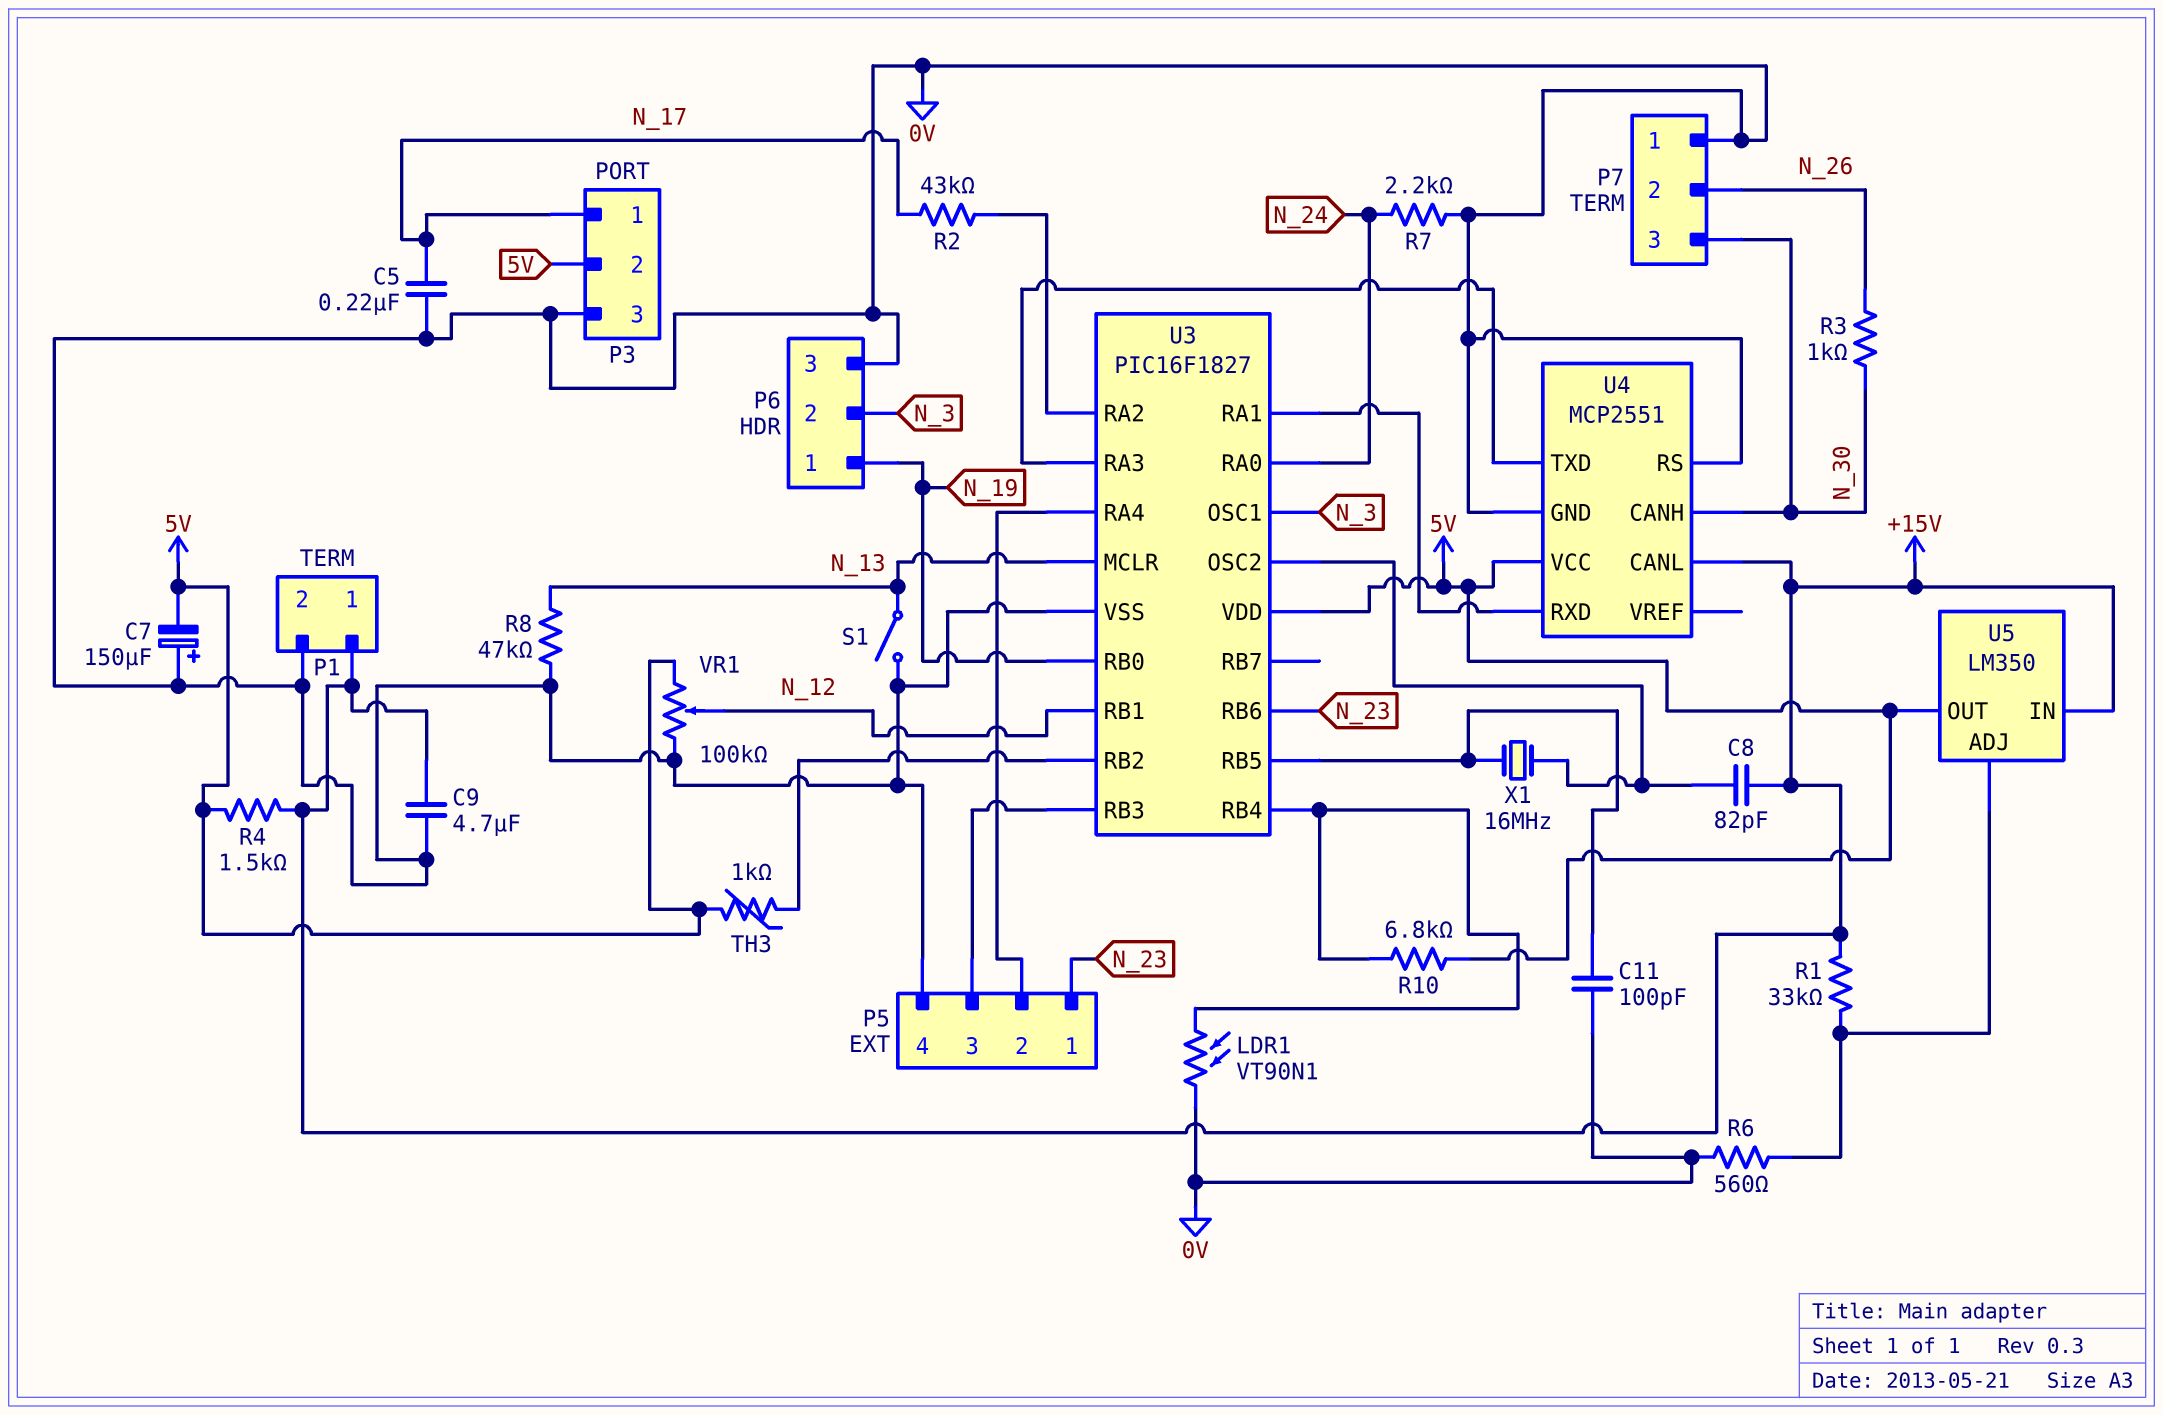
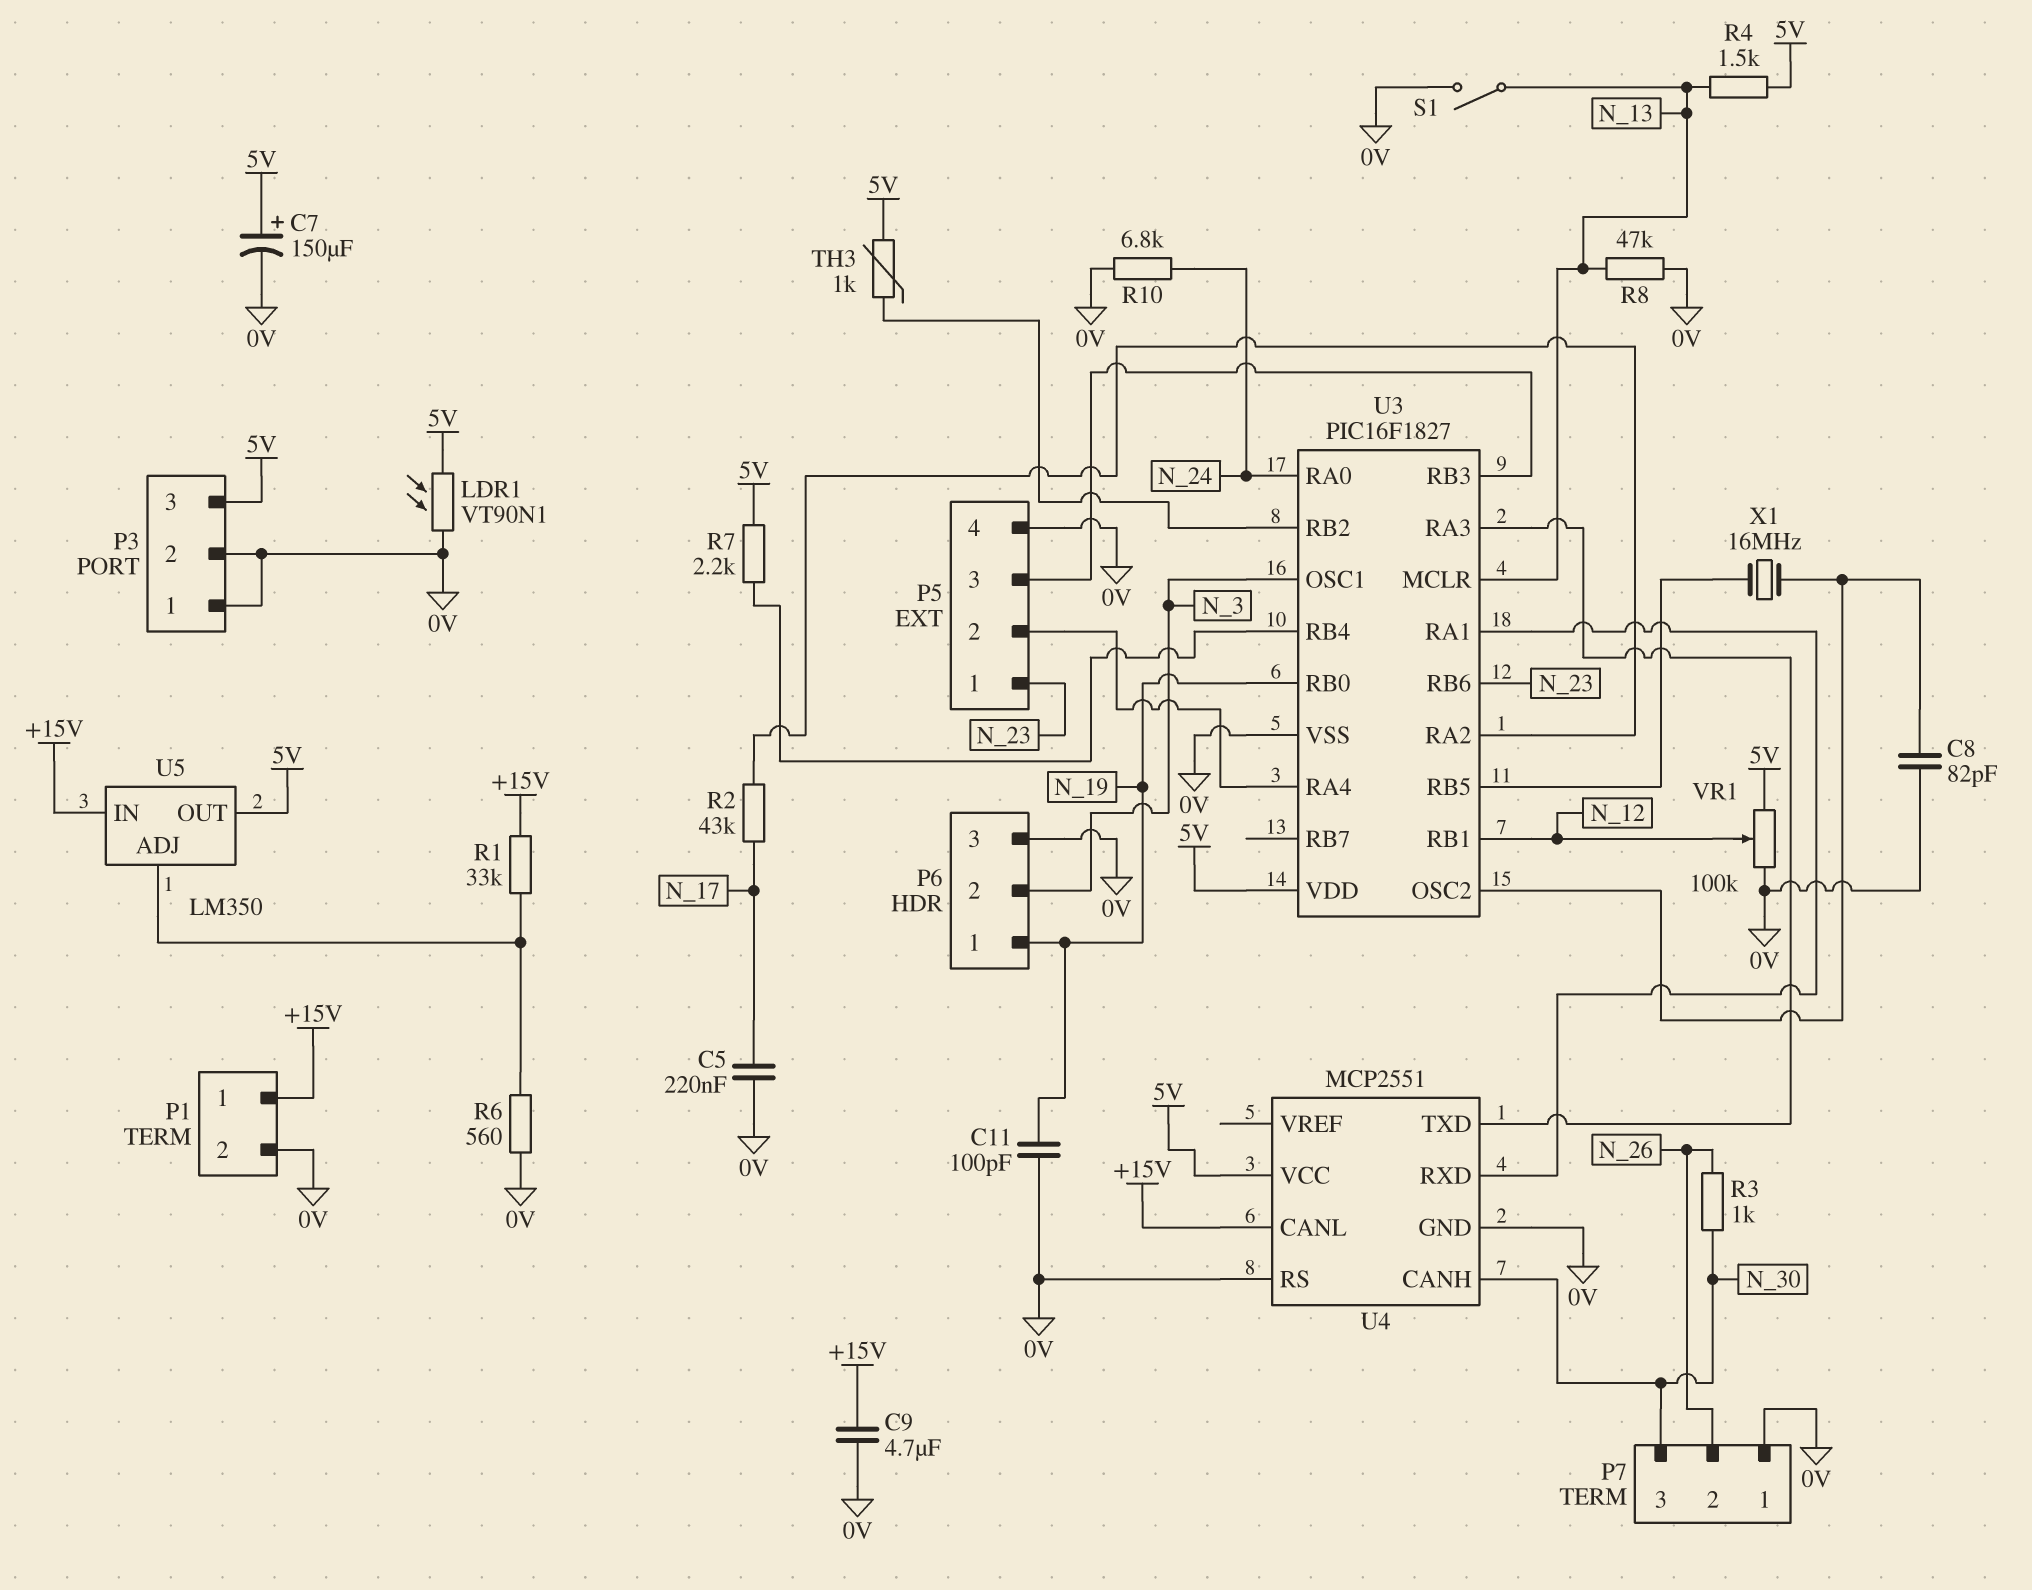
C7: 150uF (plus 0V, minus 5V) -> 150uF (plus 5V, minus 0V)
C8: 82pF (+15V, U3/OSC2) -> 82pF (0V, U3/OSC2)
C11: 100pF (0V, U3/RB5) -> 100pF (0V, N_19)
LDR1: VT90N1 (0V, U3/RB4) -> VT90N1 (0V, 5V)
P3 pin 1: N_17 -> 0V
P3 pin 2: 5V -> 0V
P3 pin 3: 0V -> 5V
R4: 1.5k (+15V, 5V) -> 1.5k (5V, N_13)
R7: 2.2k (0V, N_24) -> 2.2k (5V, U3/RB4)
R10: 6.8k (5V, U3/RB4) -> 6.8k (0V, N_24)

